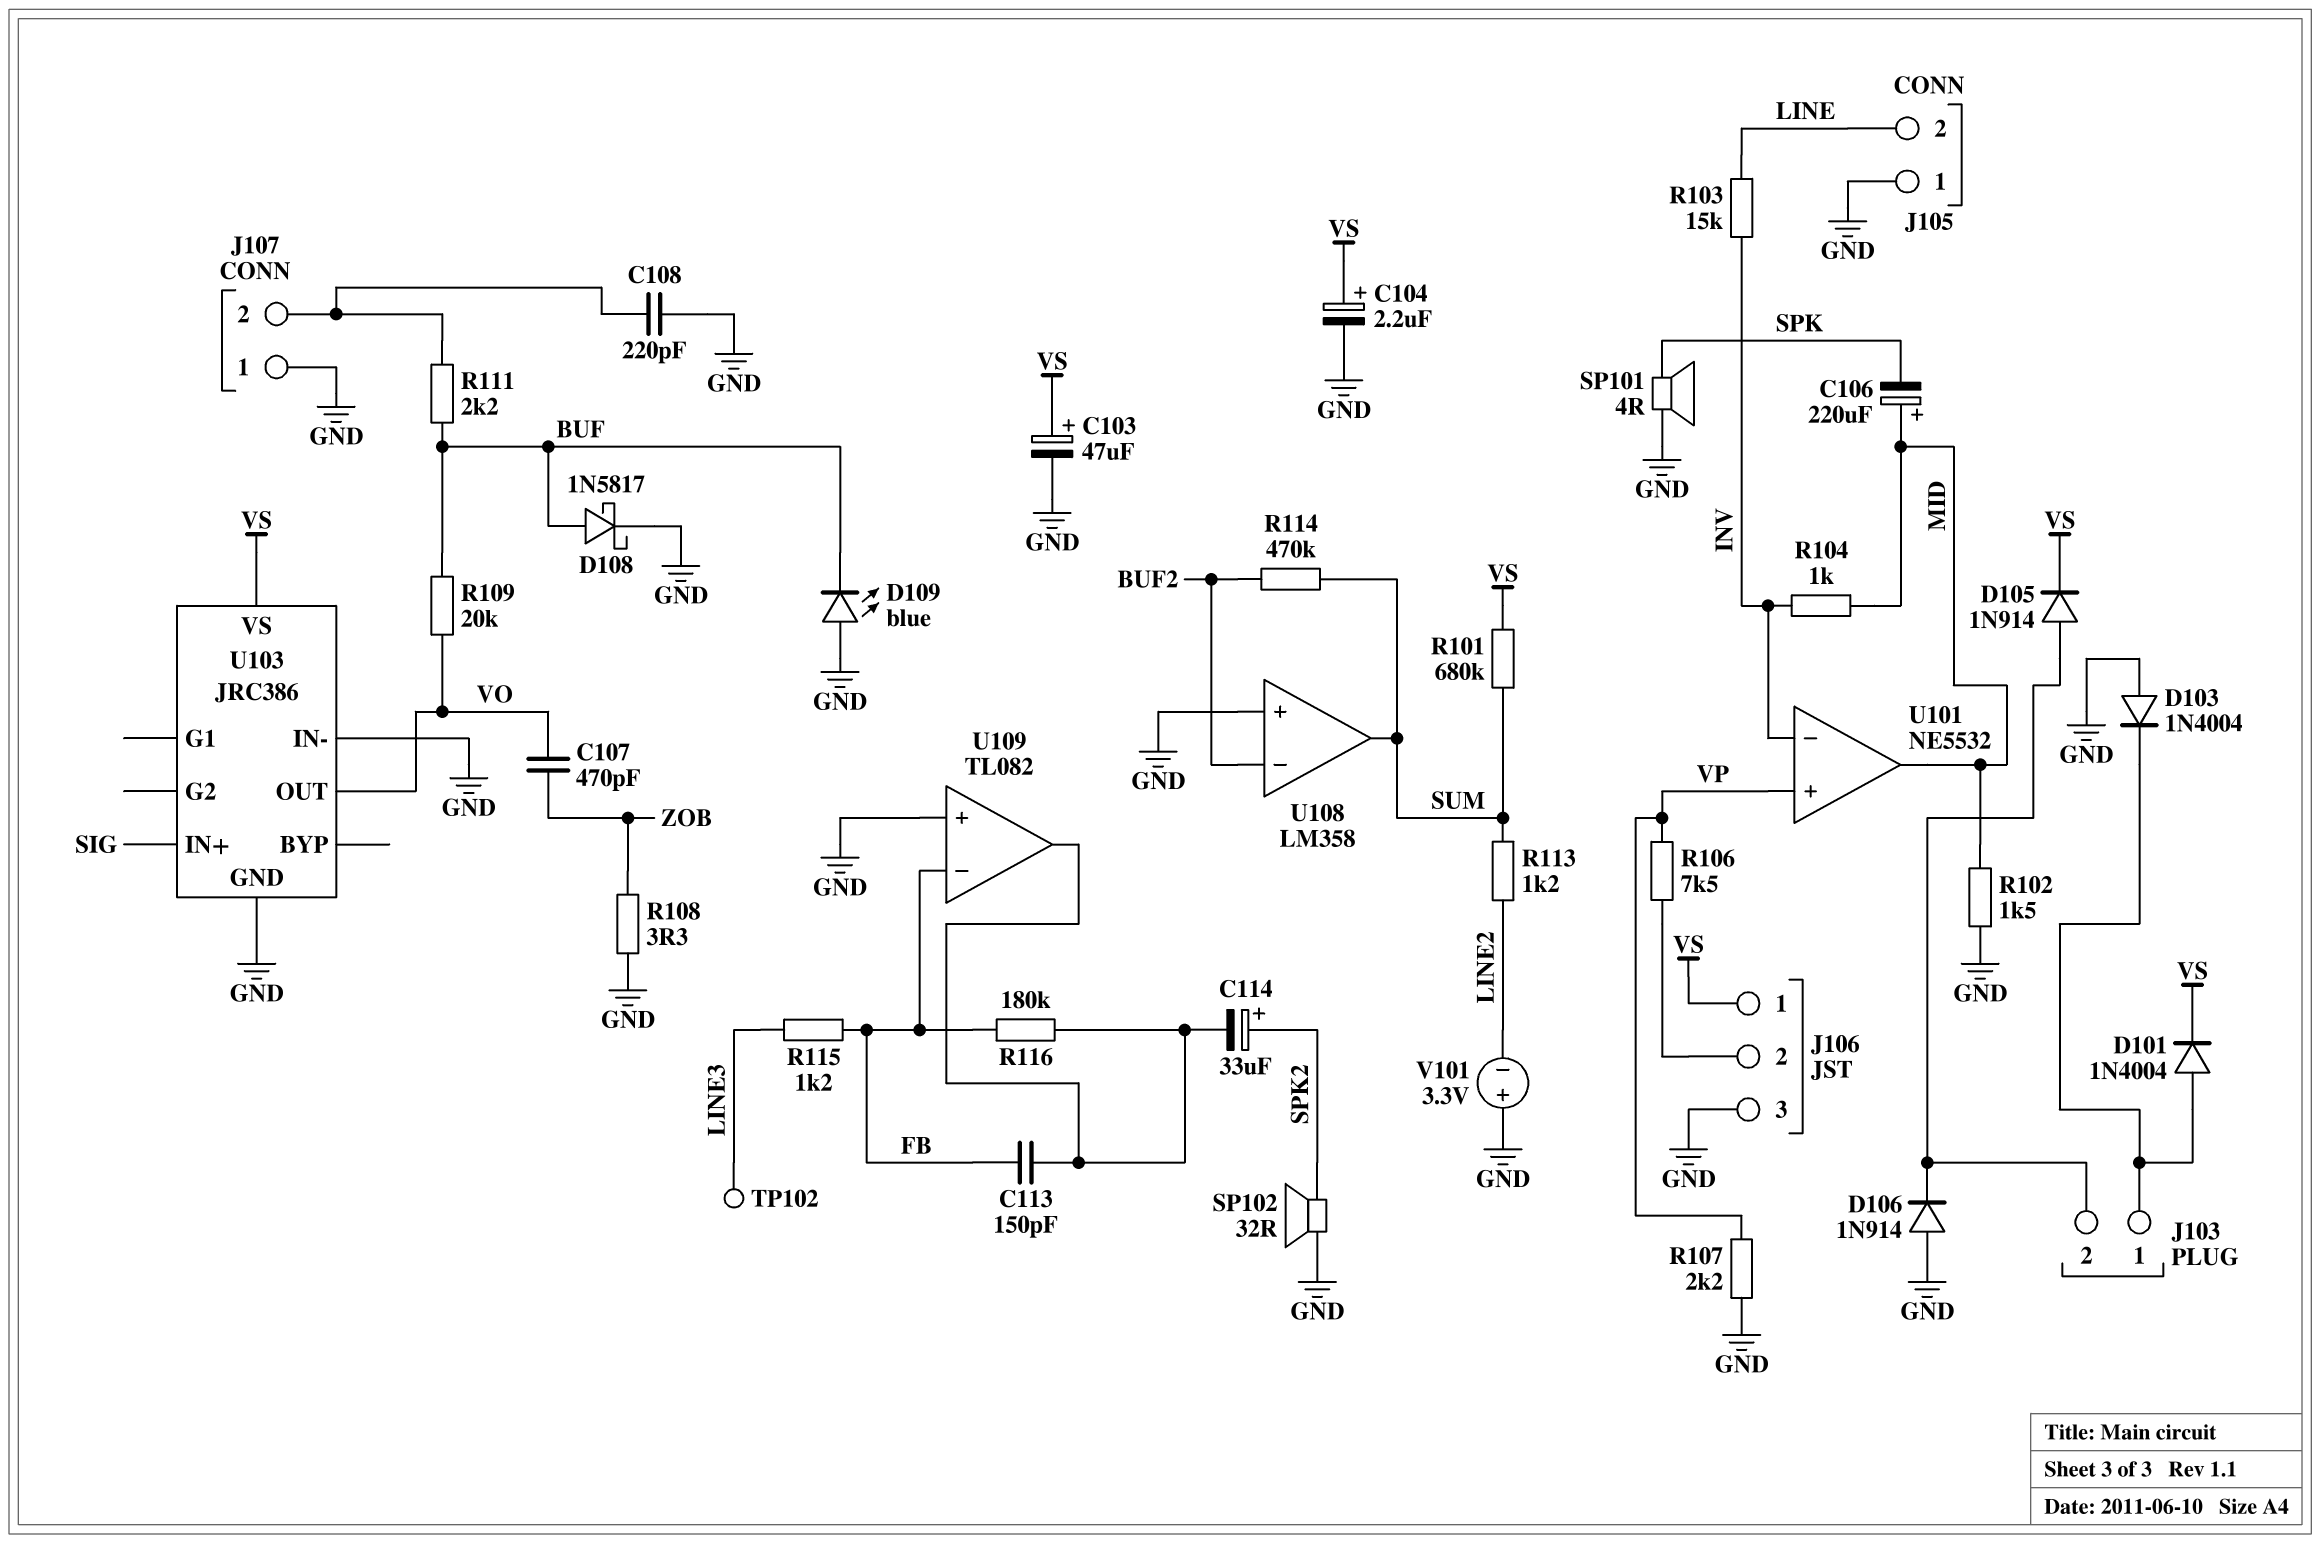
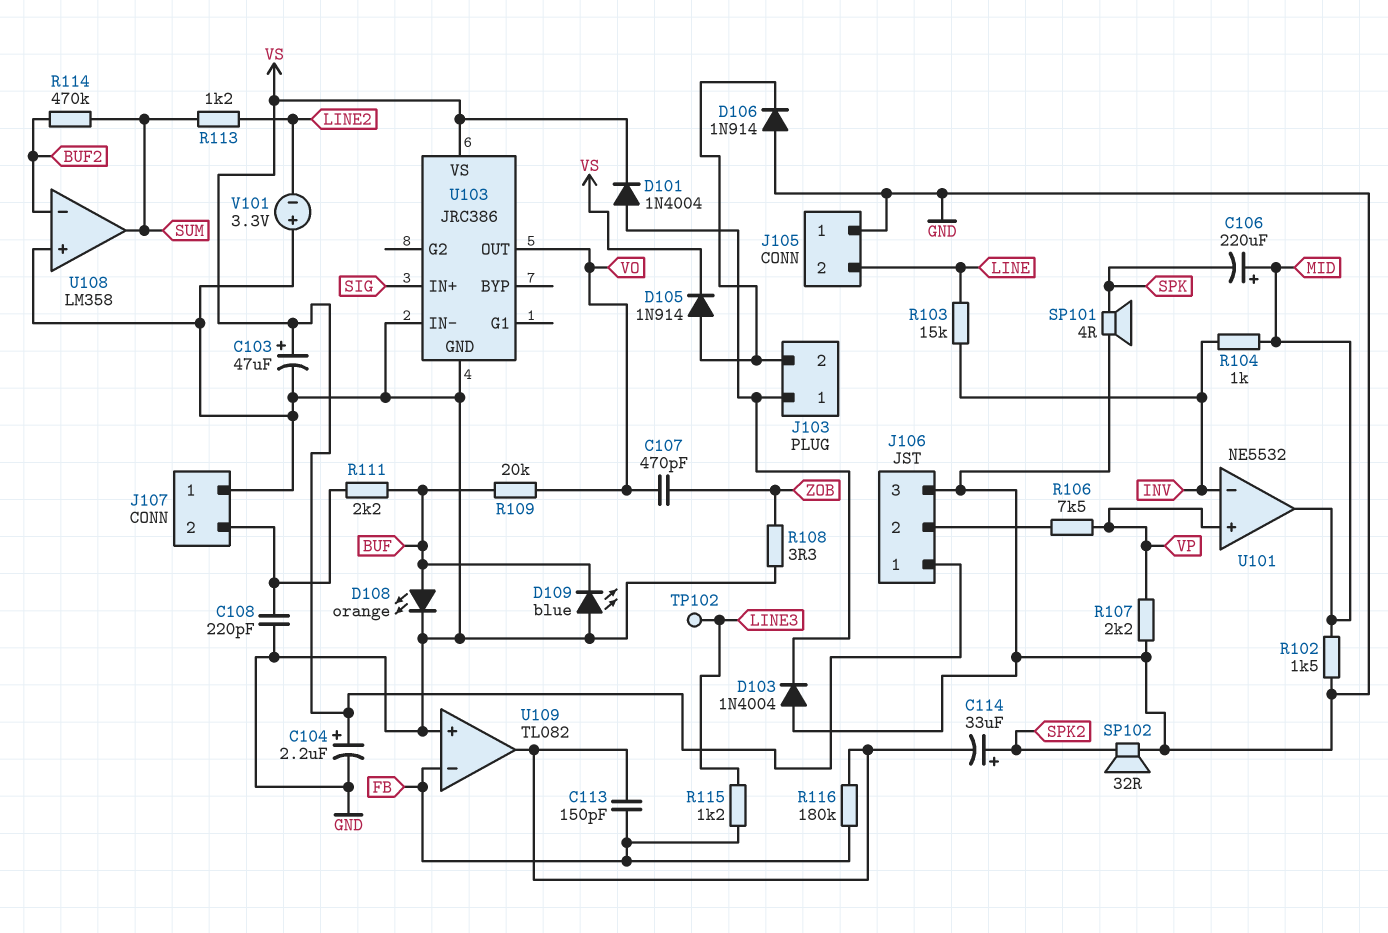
D108: schottky 1N5817 (A BUF, K GND) -> LED orange (A BUF, K GND)
R101: 680k (SUM, VS) -> none

